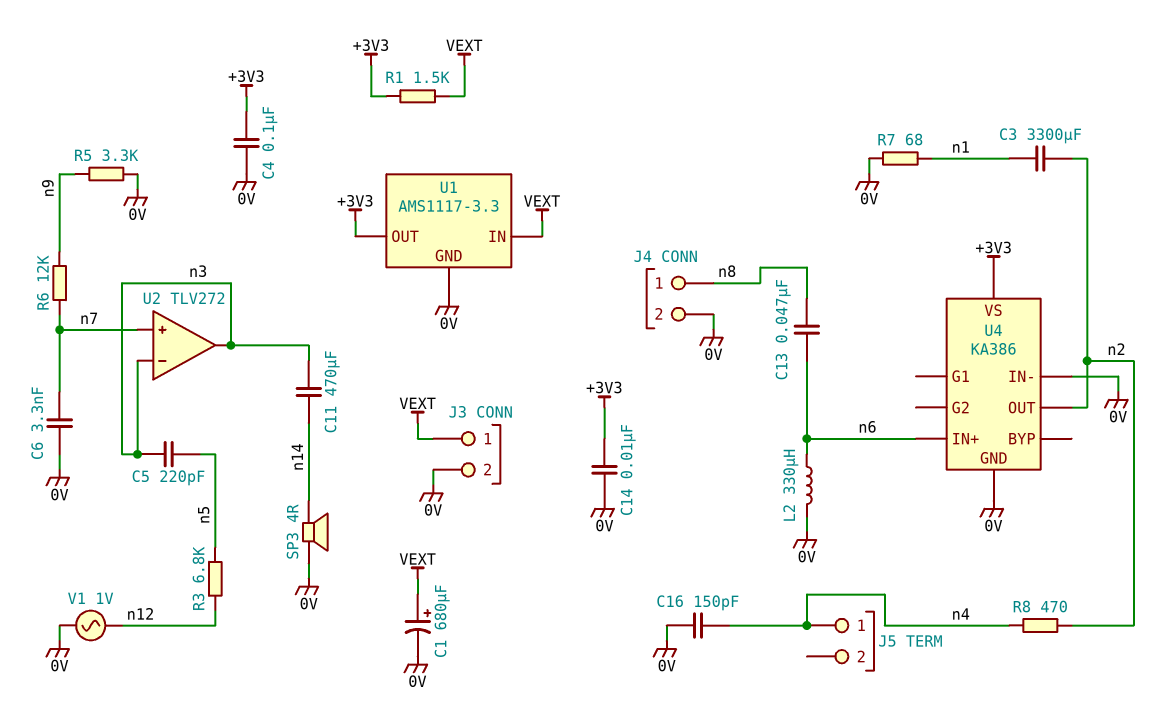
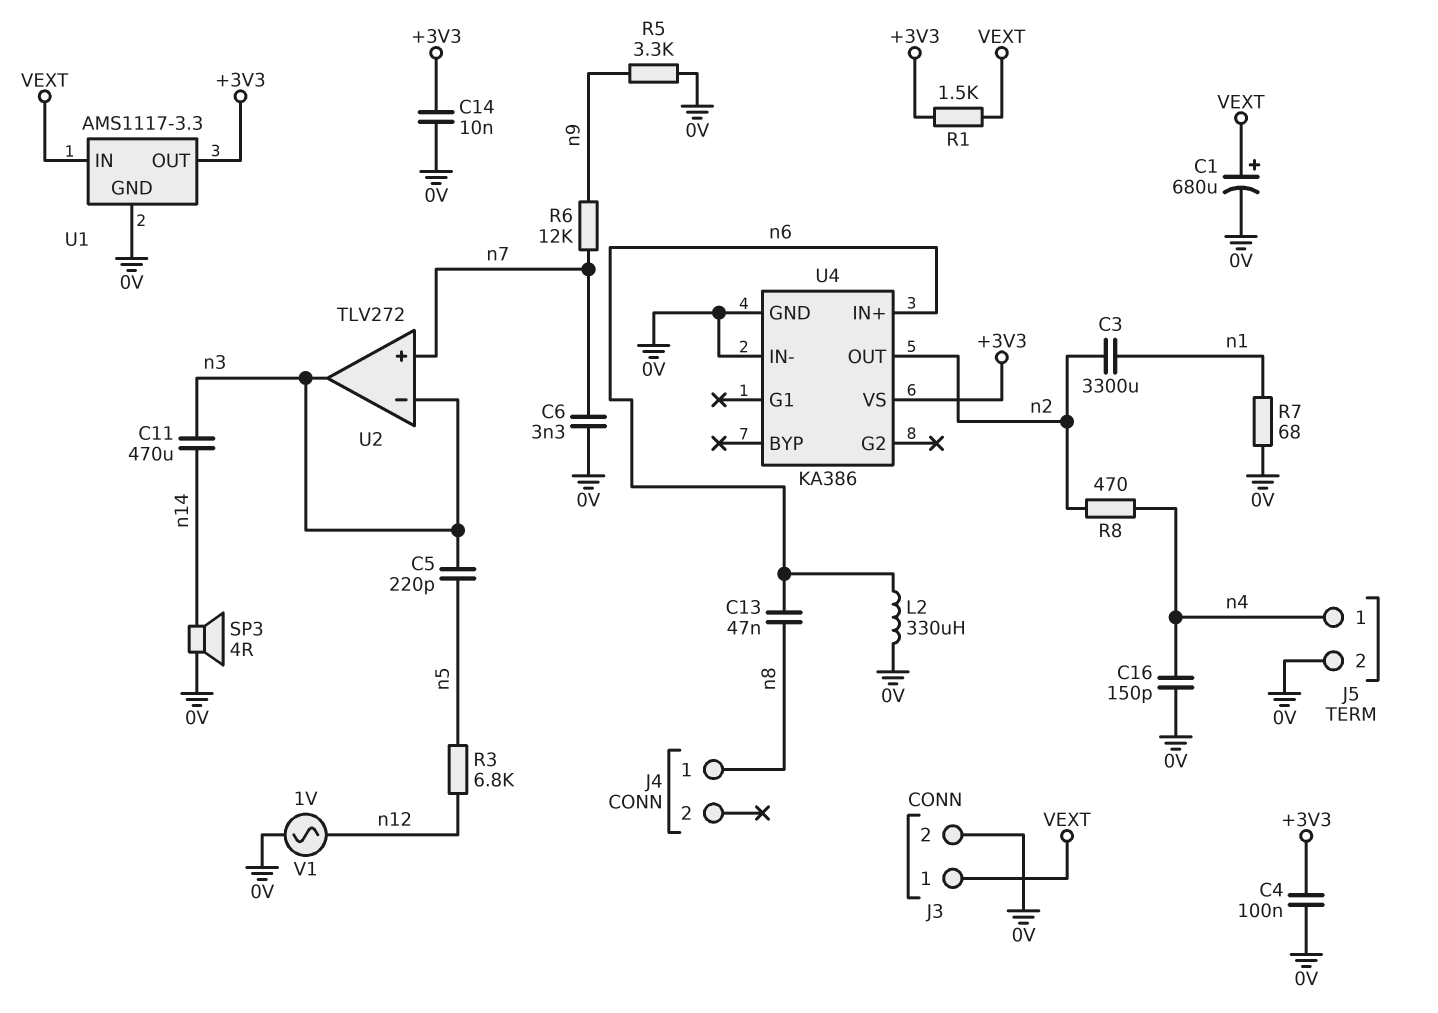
J4 pin 2: 0V -> none
J5 pin 2: none -> 0V

